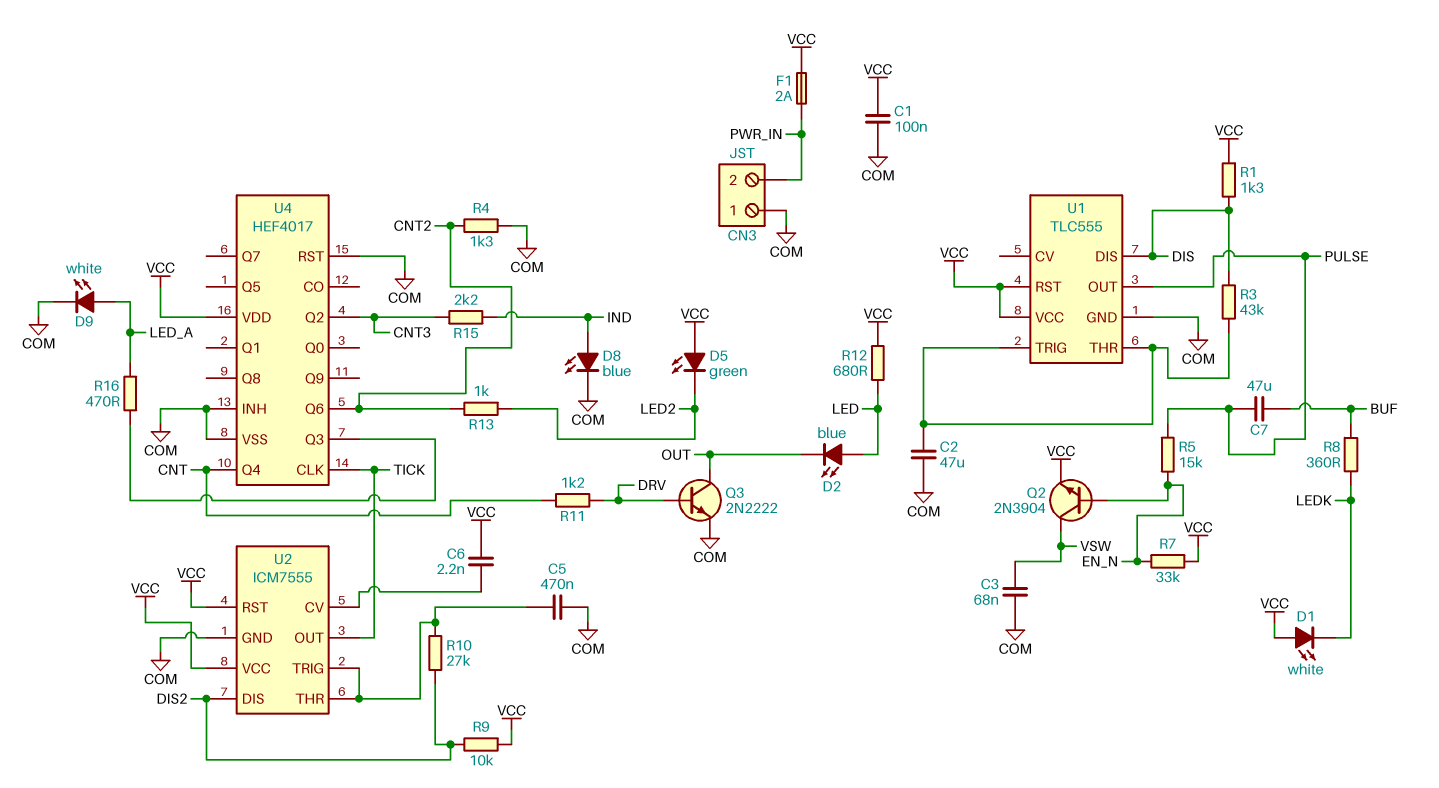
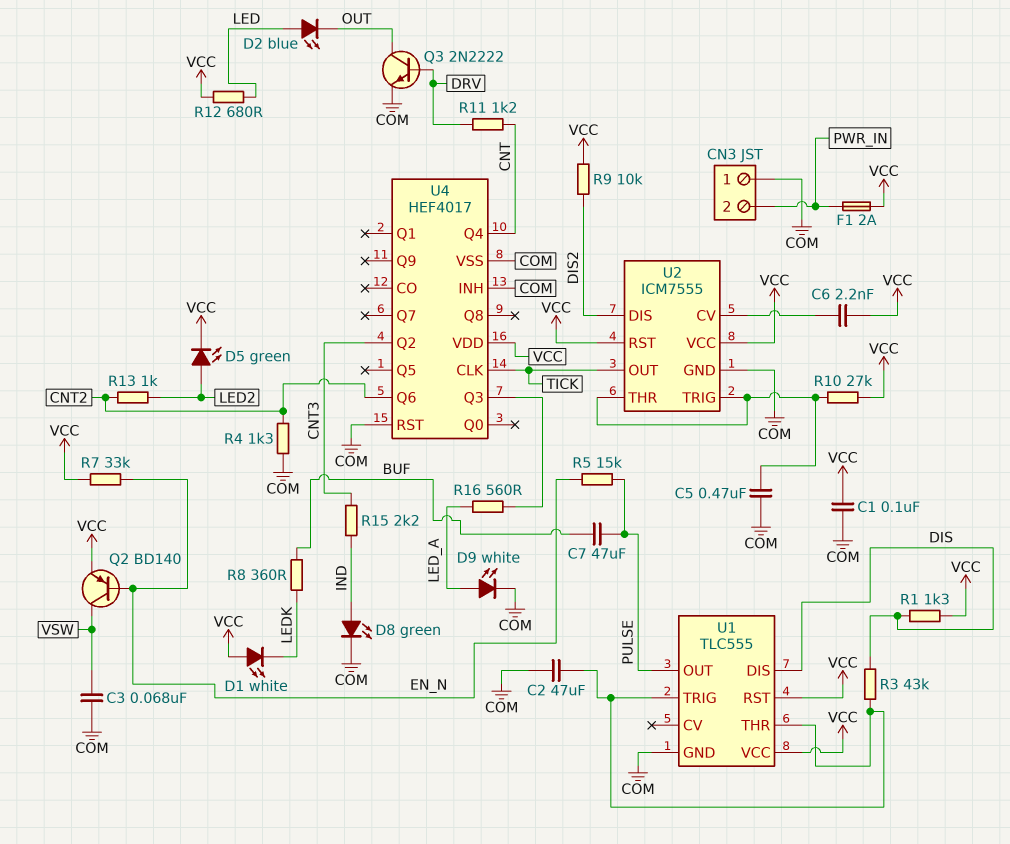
D5: LED green (A VCC, K LED2) -> LED green (A LED2, K VCC)
D8: LED blue (A IND, K COM) -> LED green (A IND, K COM)
Q2: NPN 2N3904 (B EN_N, C VSW, E VCC) -> PNP BD140 (B EN_N, C VSW, E VCC)
R10: 27k (DIS2, U2/THR) -> 27k (U2/THR, VCC)
R16: 470 (LED_A, U4/Q3) -> 560 (LED_A, U4/Q3)

